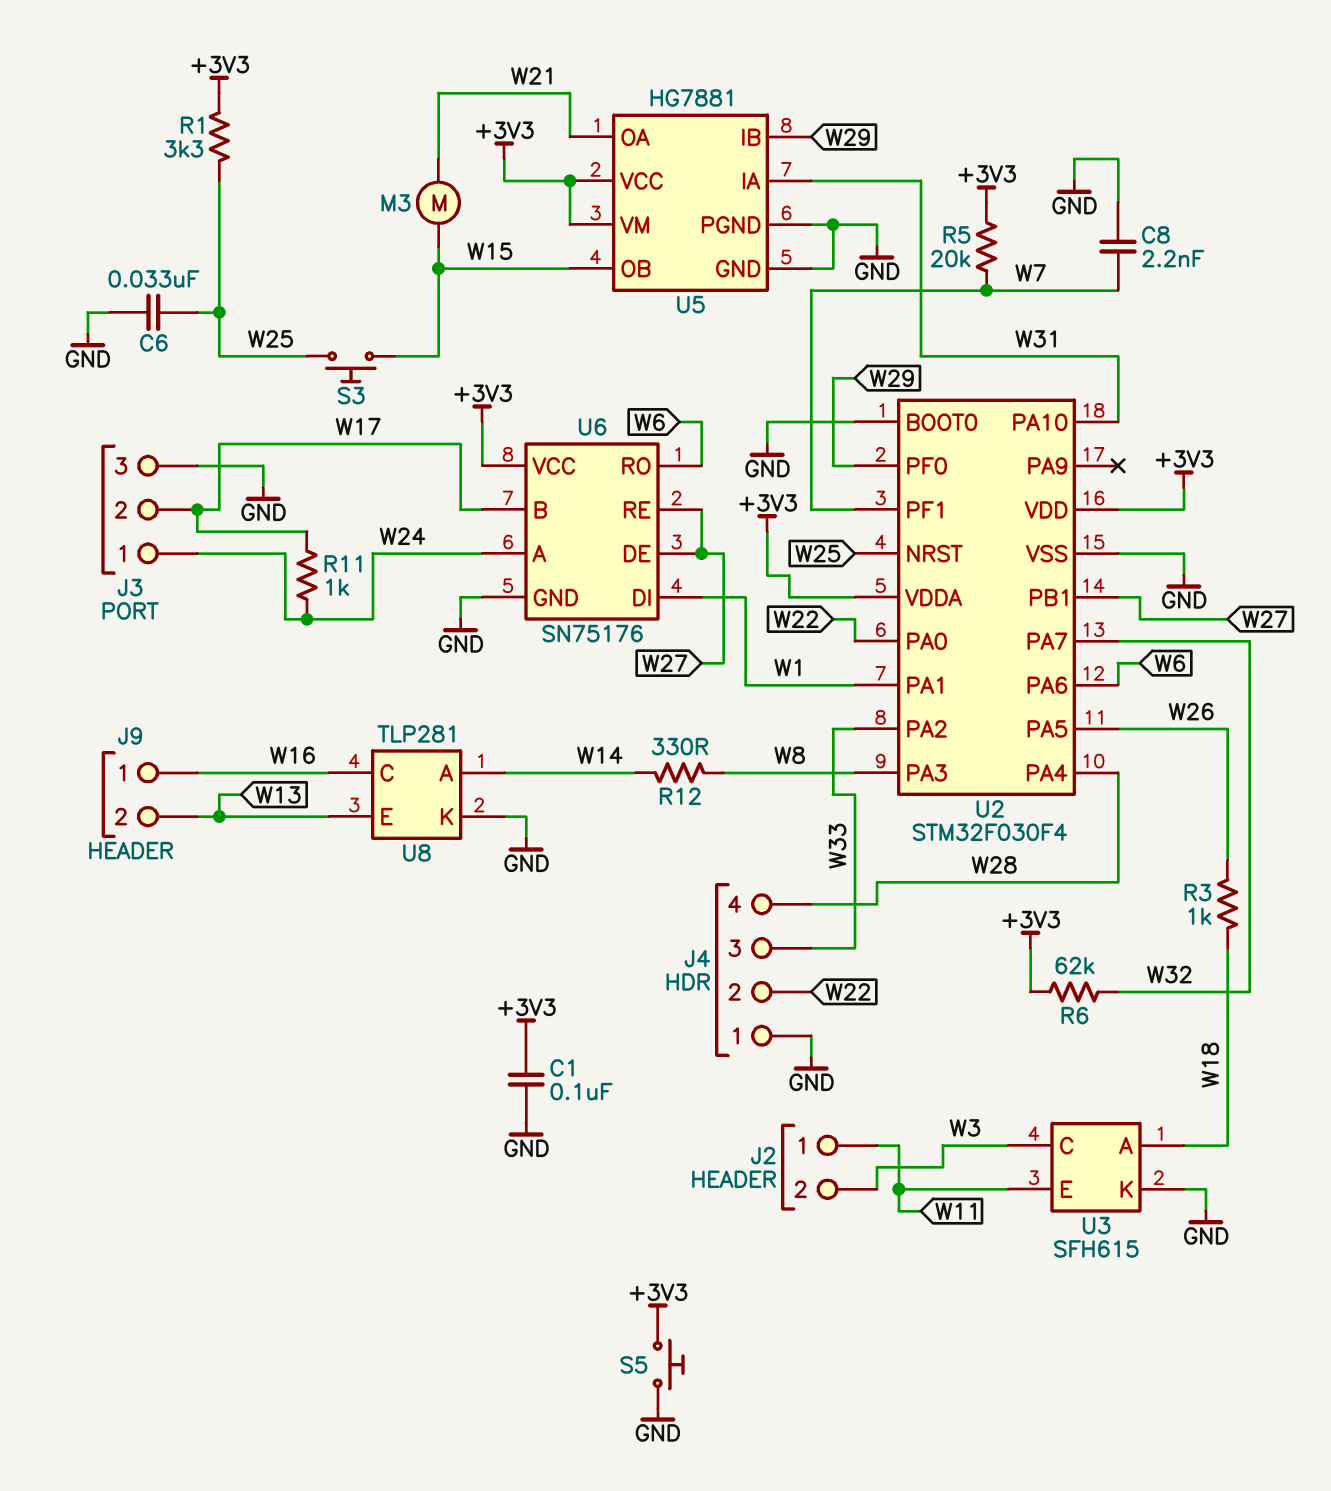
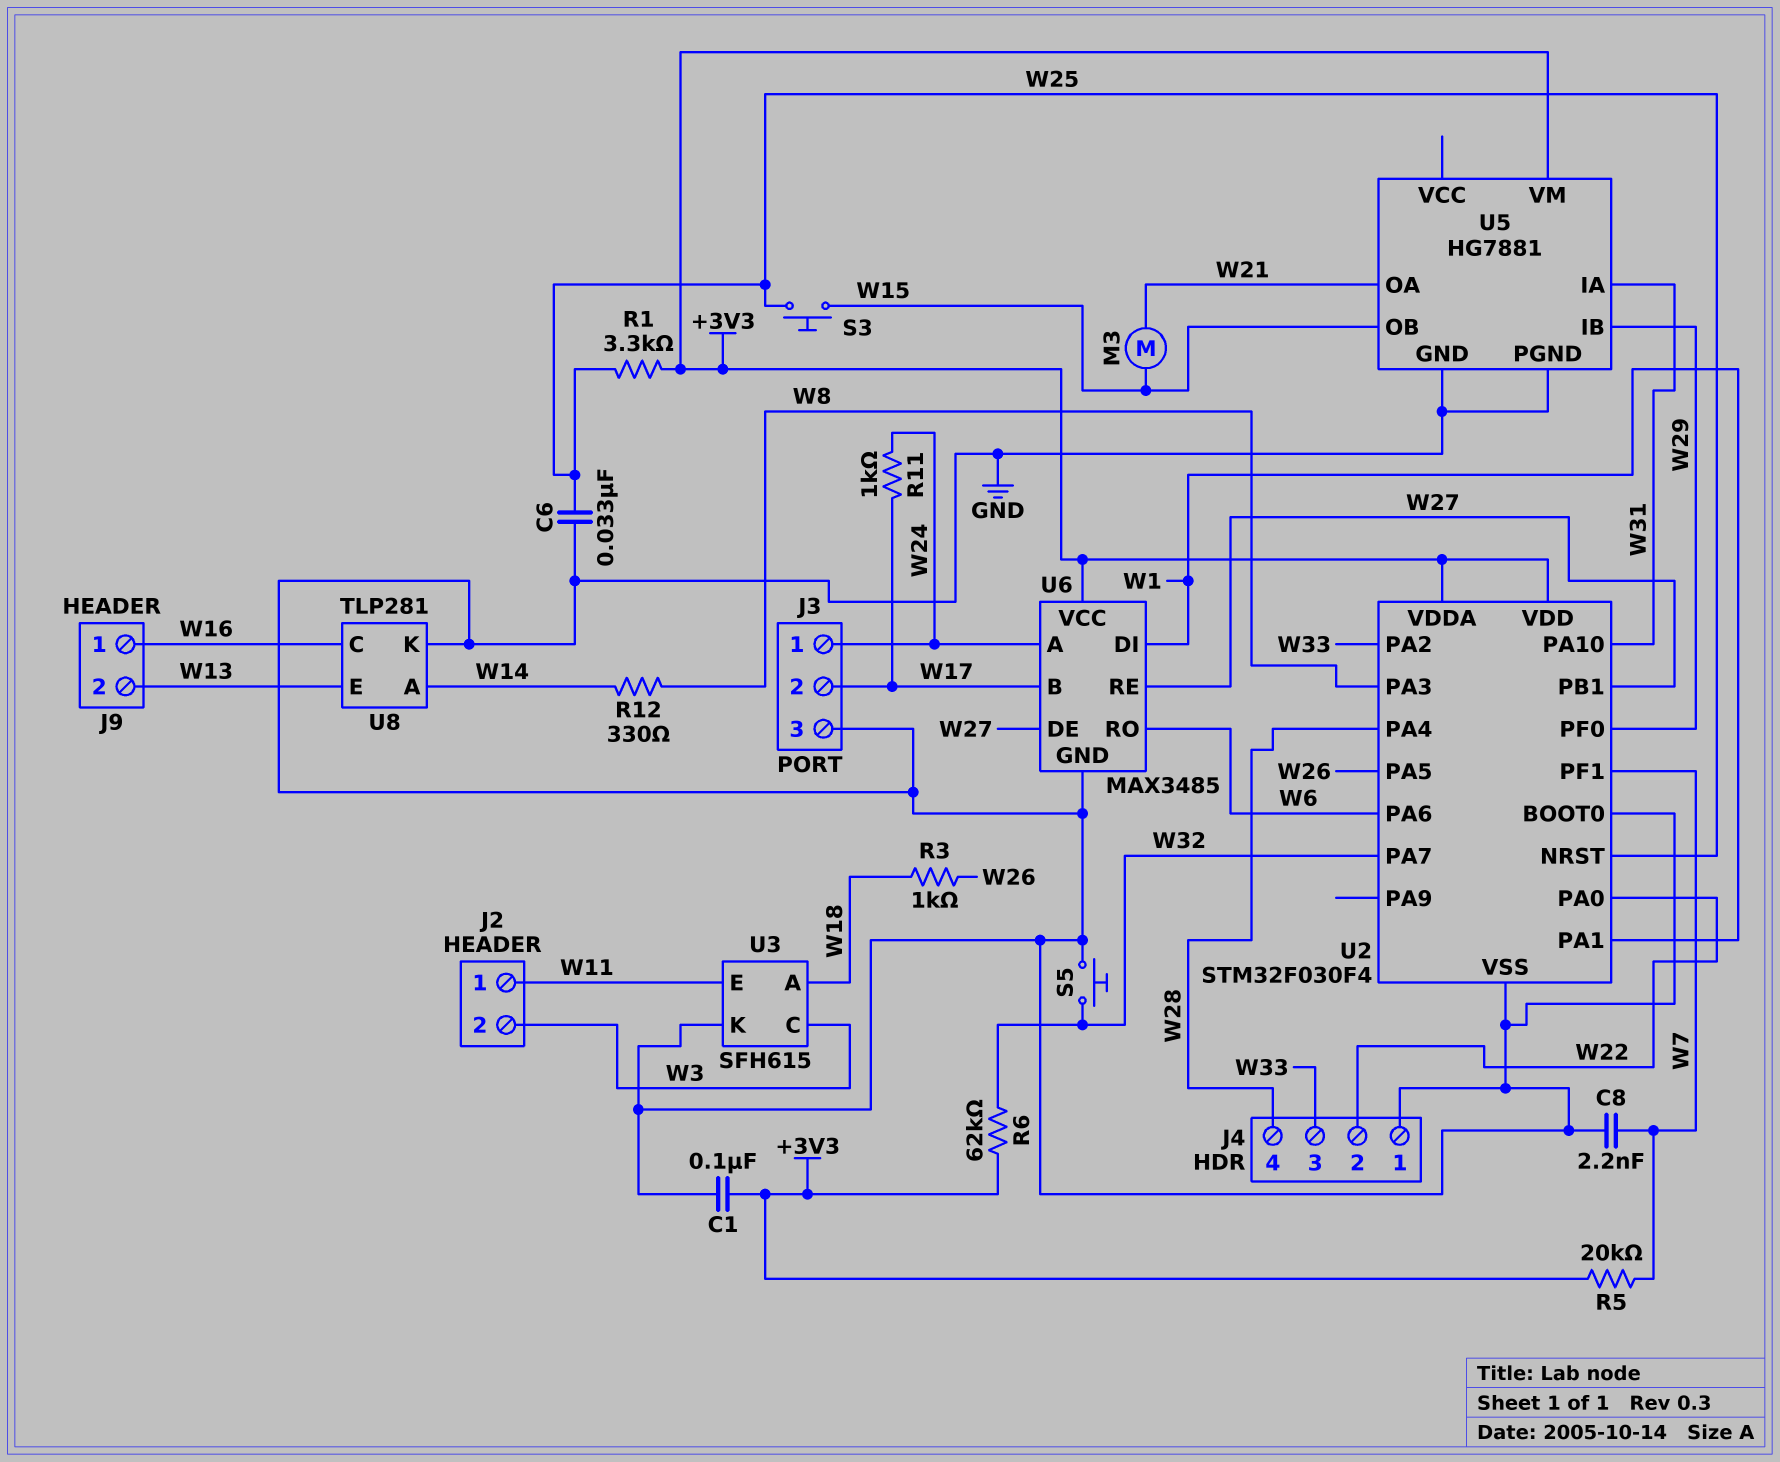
S5: button (+3V3, GND) -> button (GND, W32)
U5 pin VCC: +3V3 -> none
U6: SN75176 -> MAX3485

